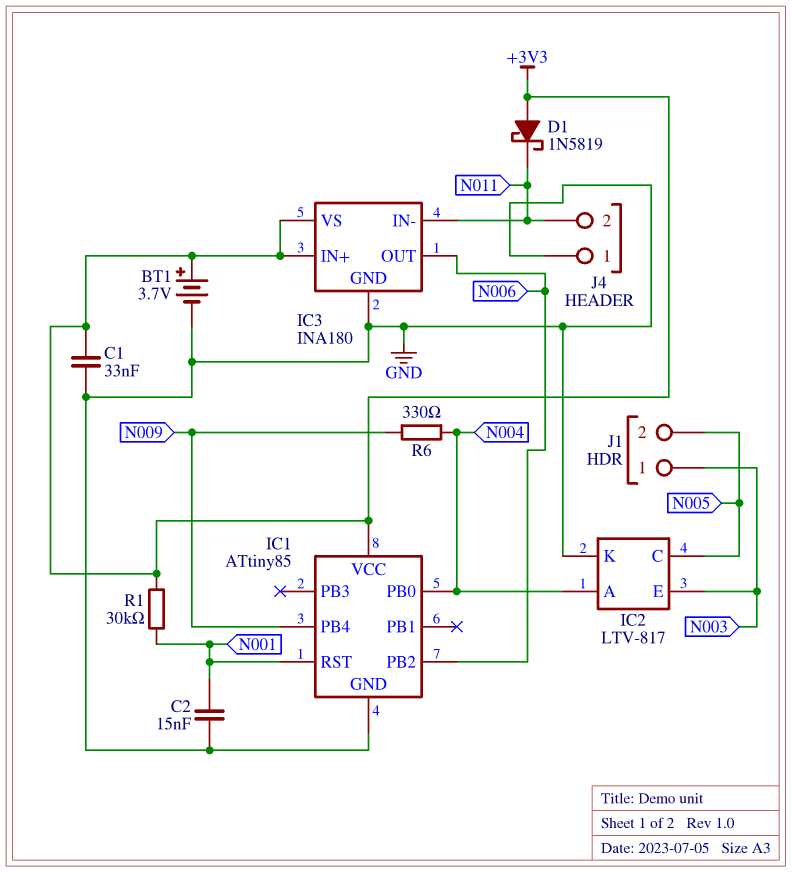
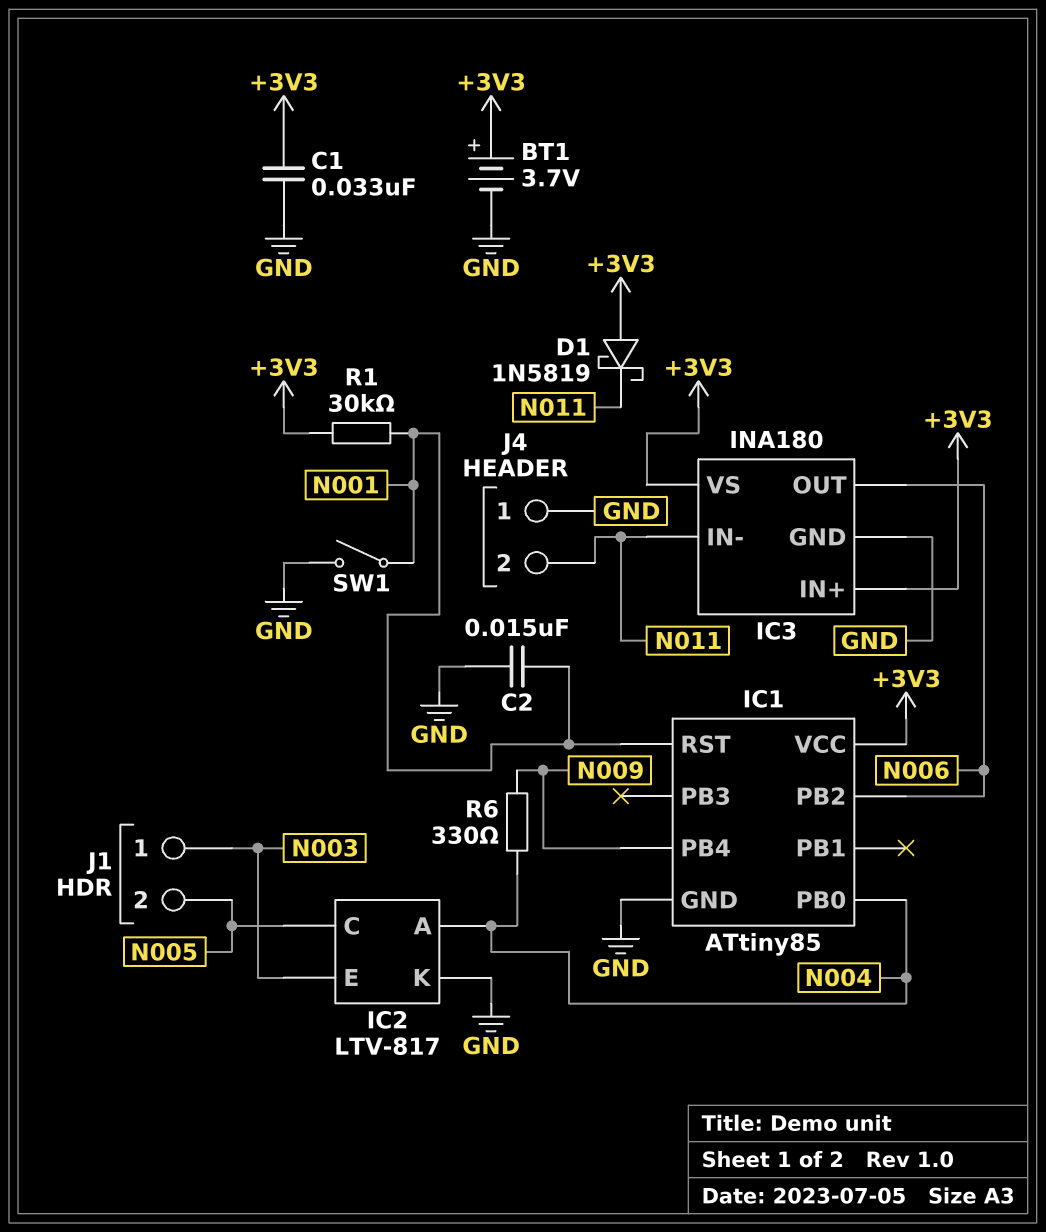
SW1: none -> switch (GND, N001)

